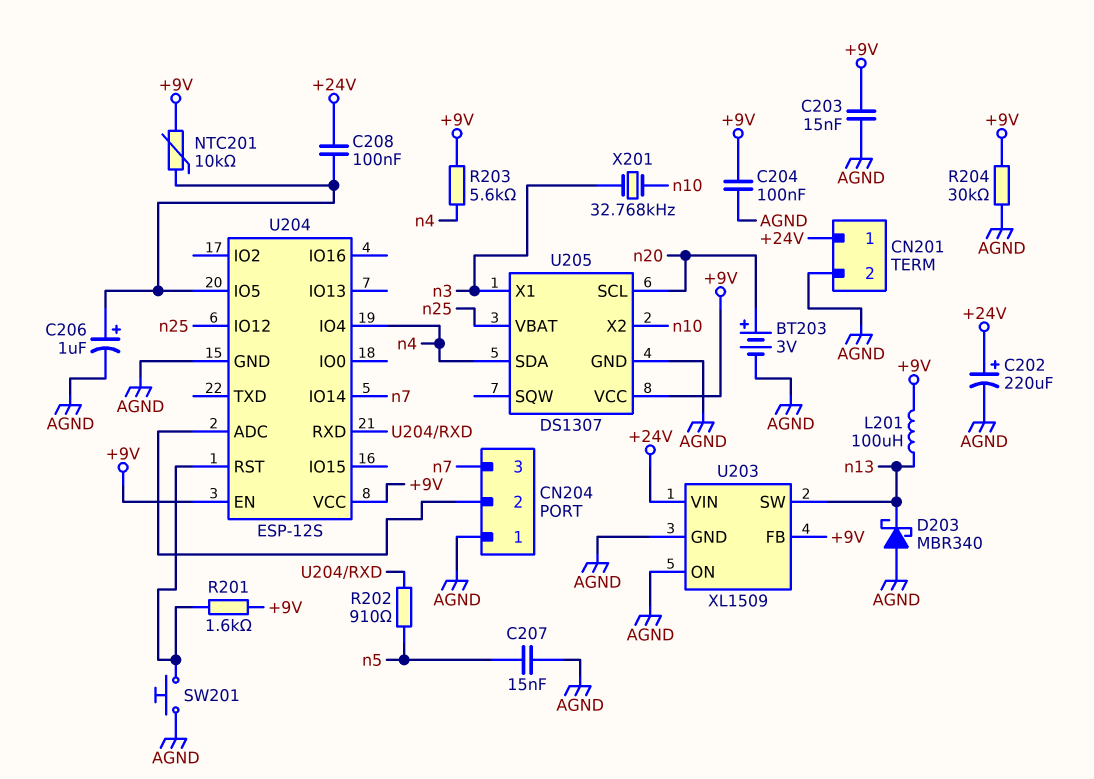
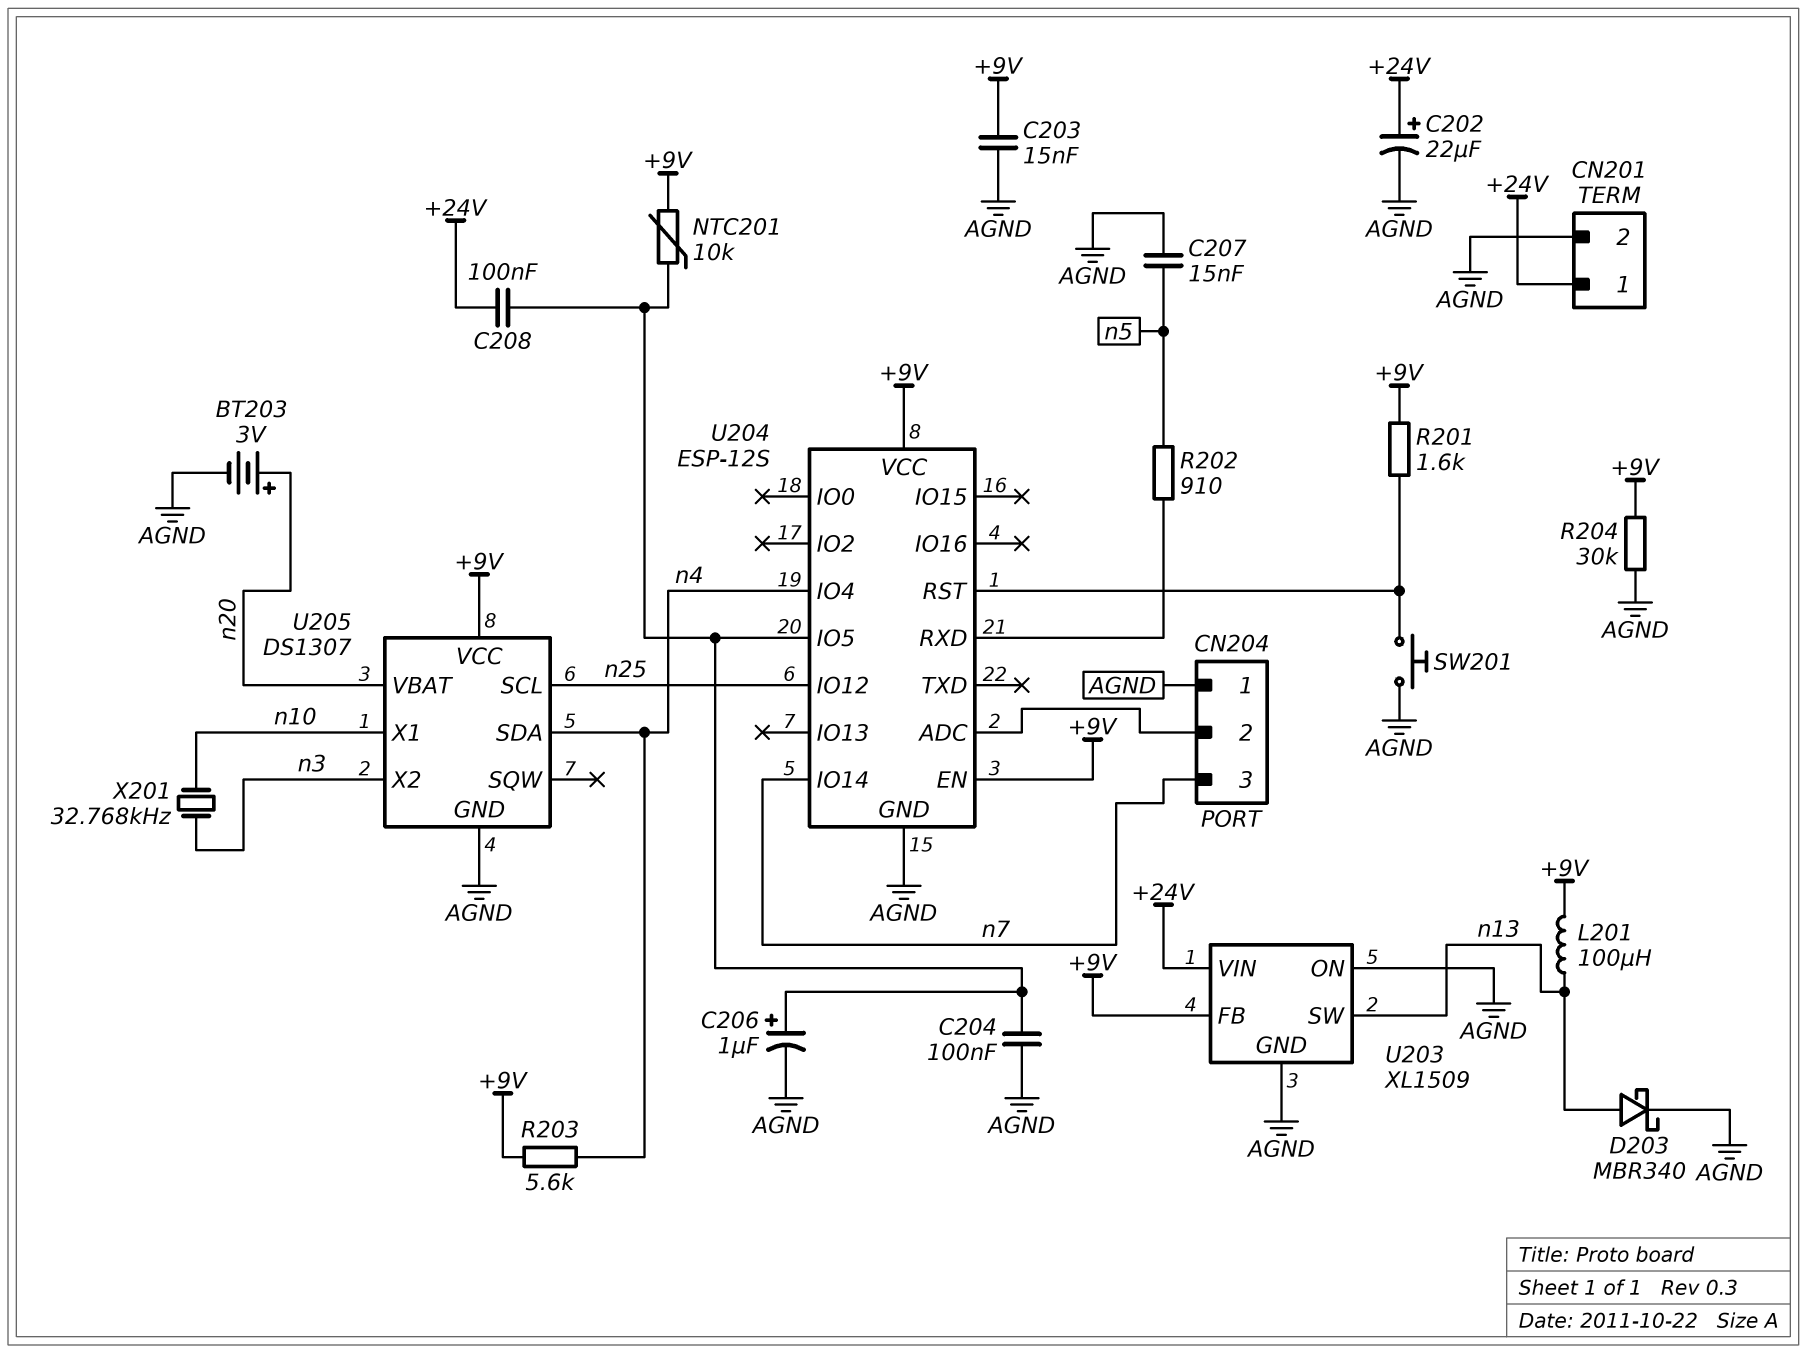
C202: 220uF (plus +24V, minus AGND) -> 22uF (plus +24V, minus AGND)
C204: 100nF (+9V, AGND) -> 100nF (AGND, U204/IO5)
D203: schottky MBR340 (A AGND, K n13) -> schottky MBR340 (A n13, K AGND)
U205 pin SCL: n20 -> n25
U205 pin VBAT: n25 -> n20
U205 pin X1: n3 -> n10
U205 pin X2: n10 -> n3

